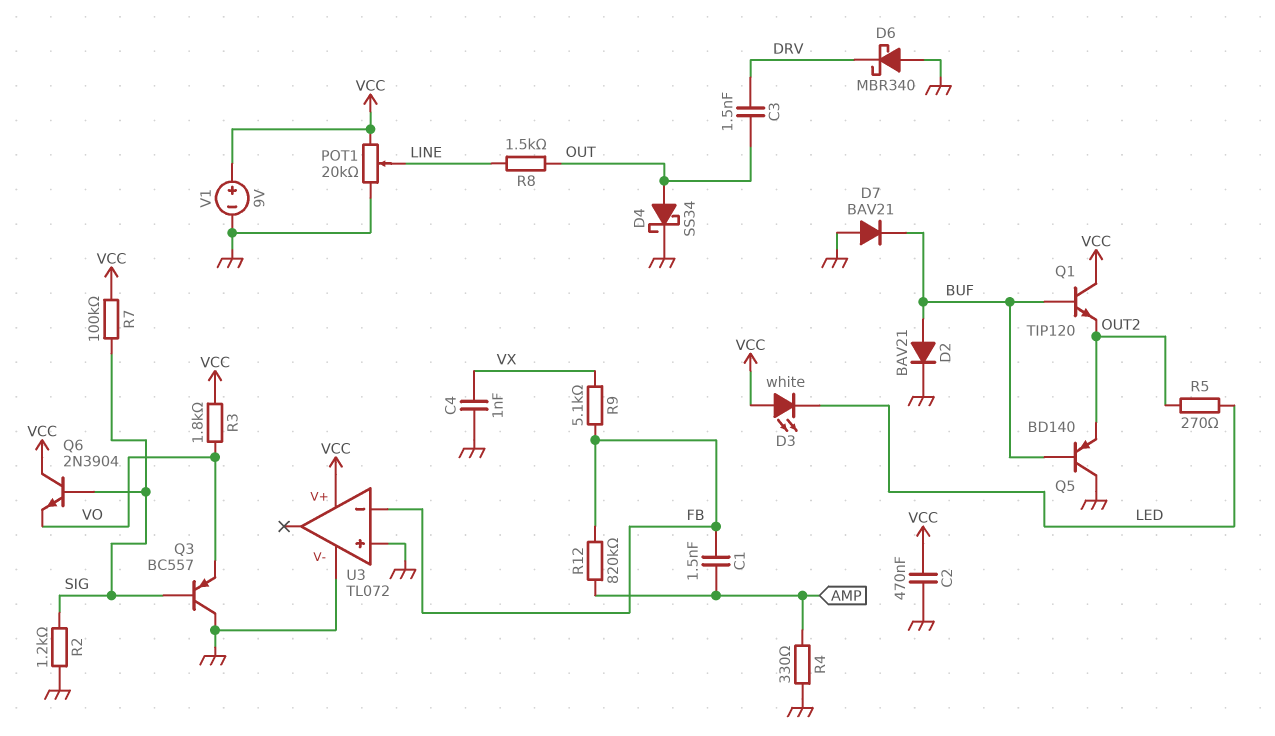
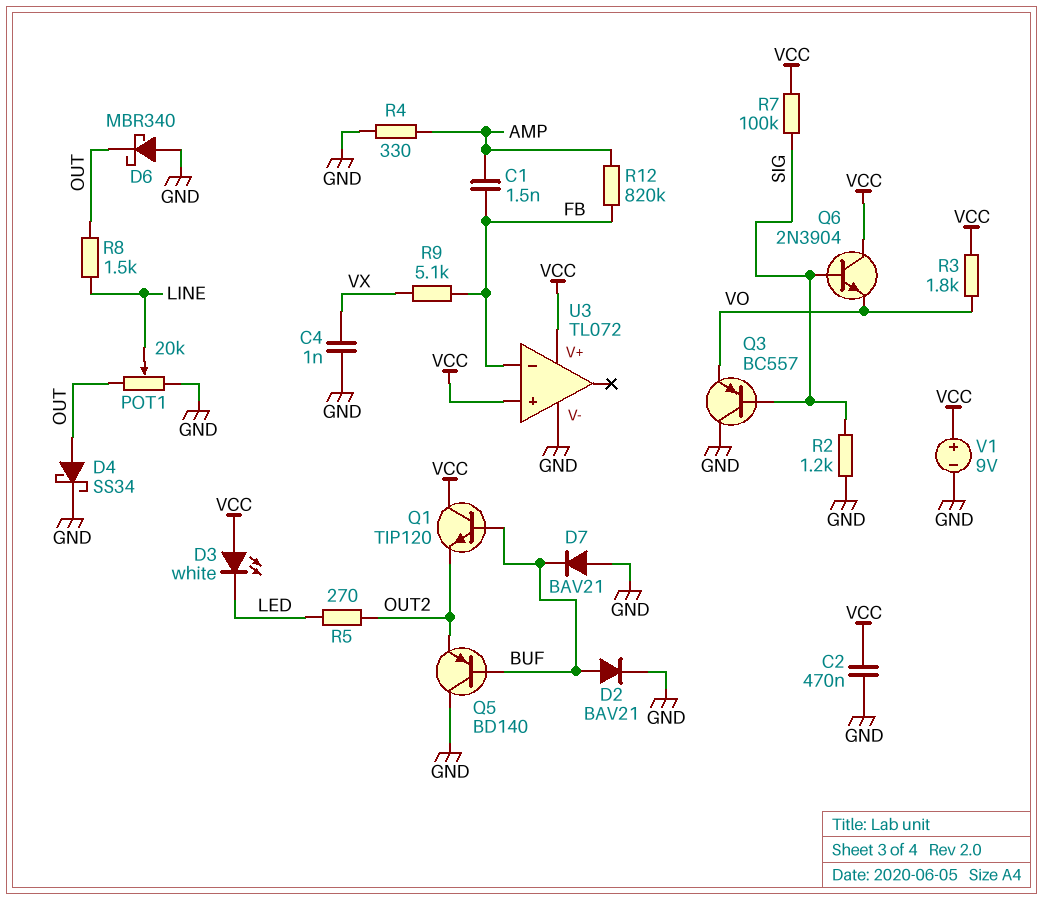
C3: 1.5nF (DRV, OUT) -> none
D6: schottky MBR340 (A GND, K DRV) -> schottky MBR340 (A GND, K OUT)
POT1: 20k (GND, VCC, wiper LINE) -> 20k (GND, OUT, wiper LINE)
U3 pin in+: GND -> VCC

